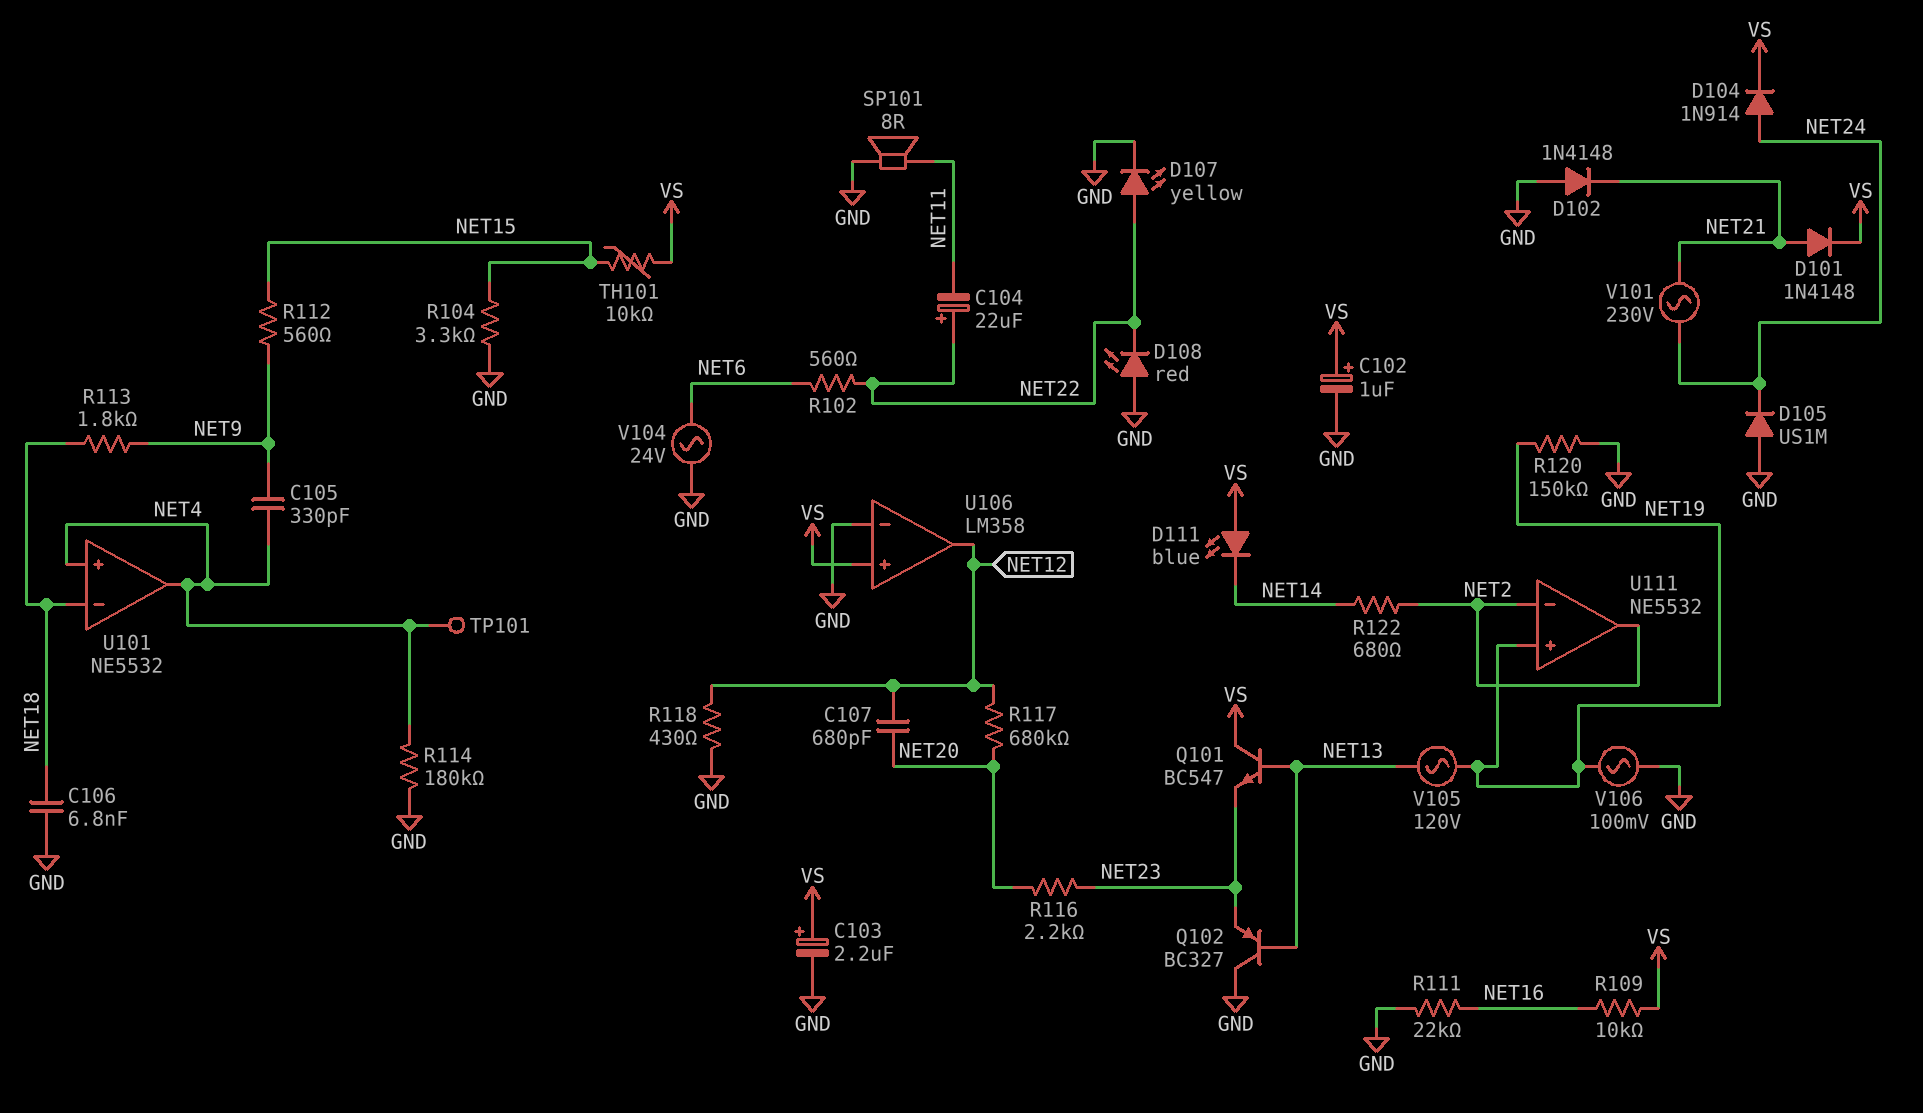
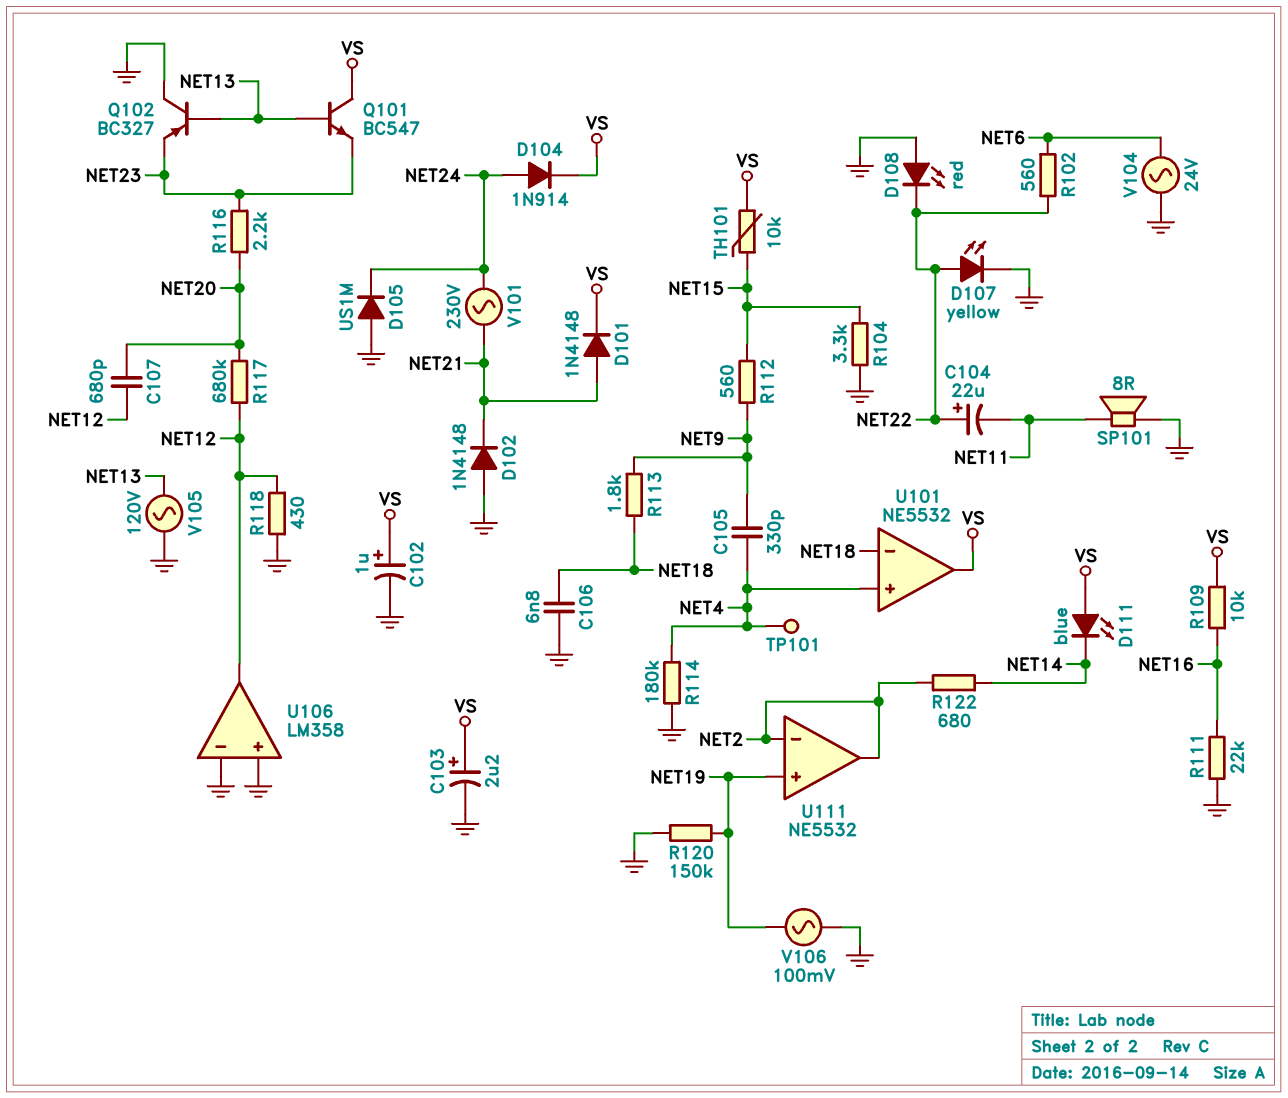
U101 pin out: NET4 -> VS
U106 pin in+: VS -> GND
V105: AC 120V (NET13, NET19) -> AC 120V (GND, NET13)

